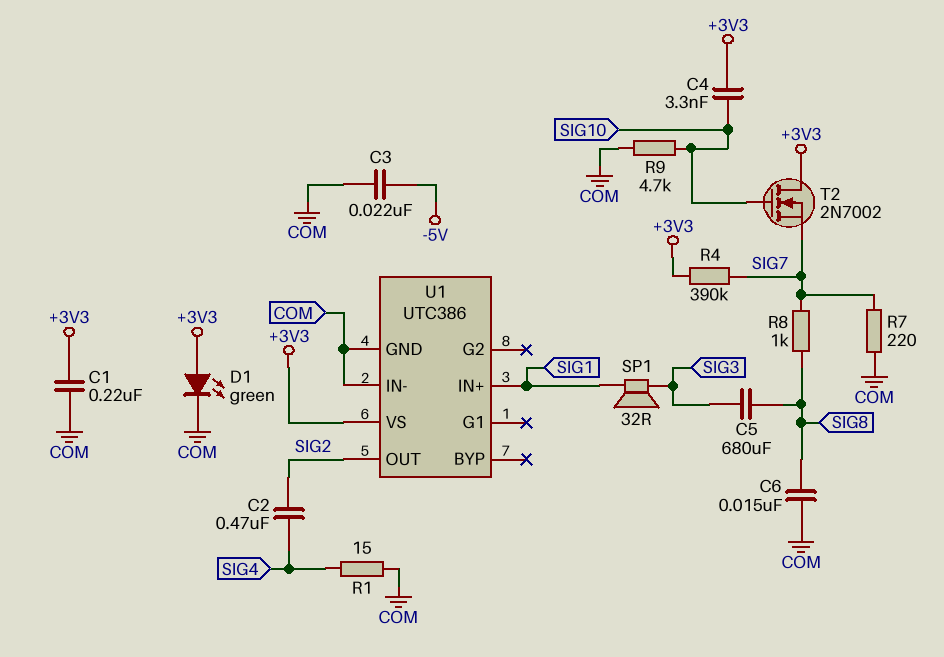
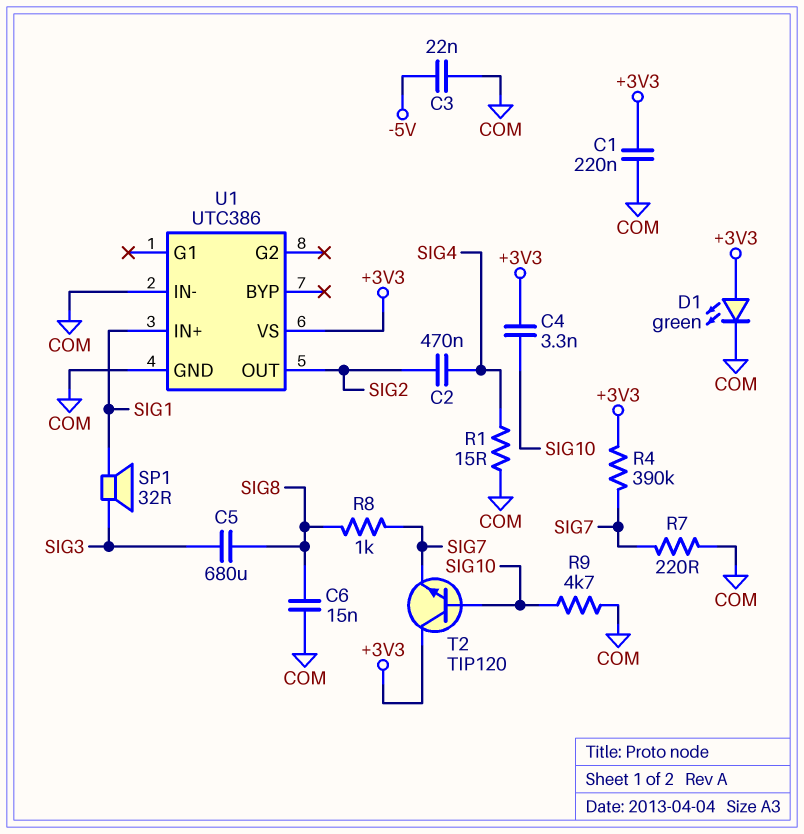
T2: NMOS 2N7002 (G SIG10, D +3V3, S SIG7) -> NPN TIP120 (B SIG10, C +3V3, E SIG7)

